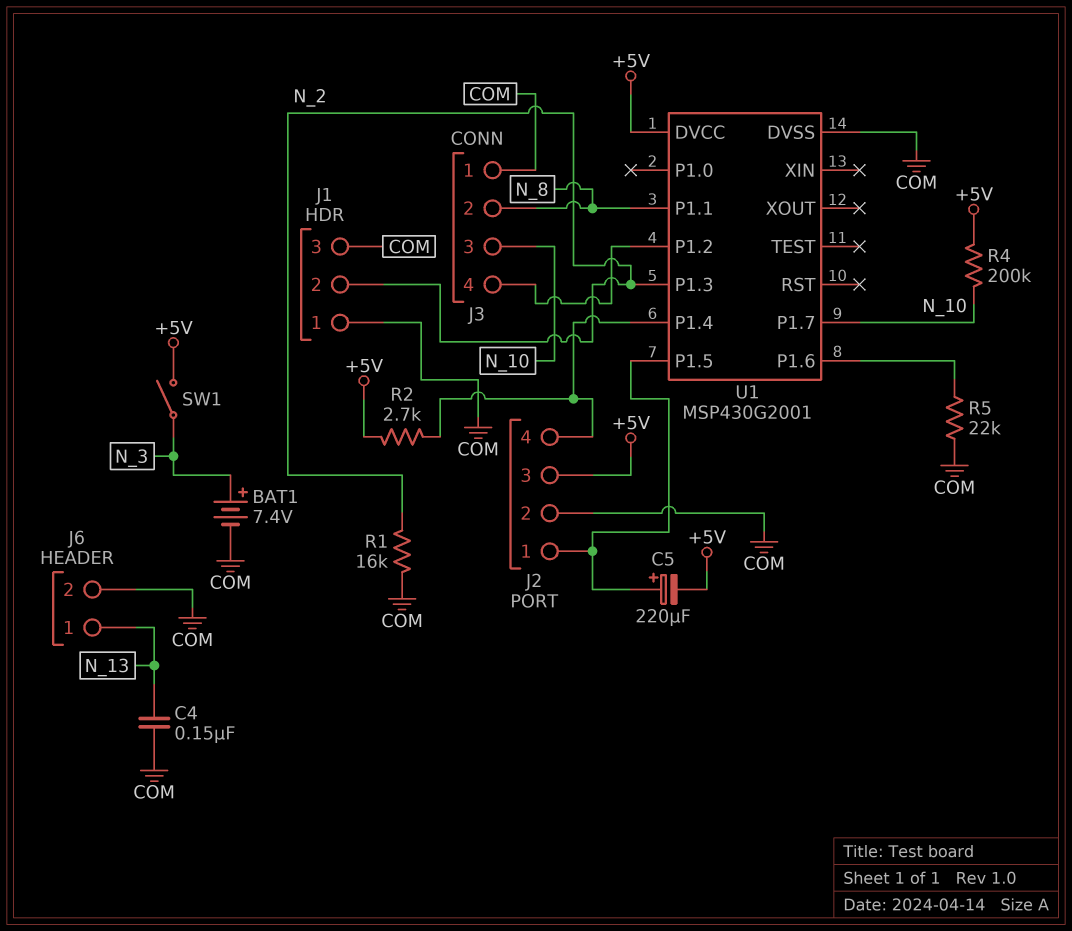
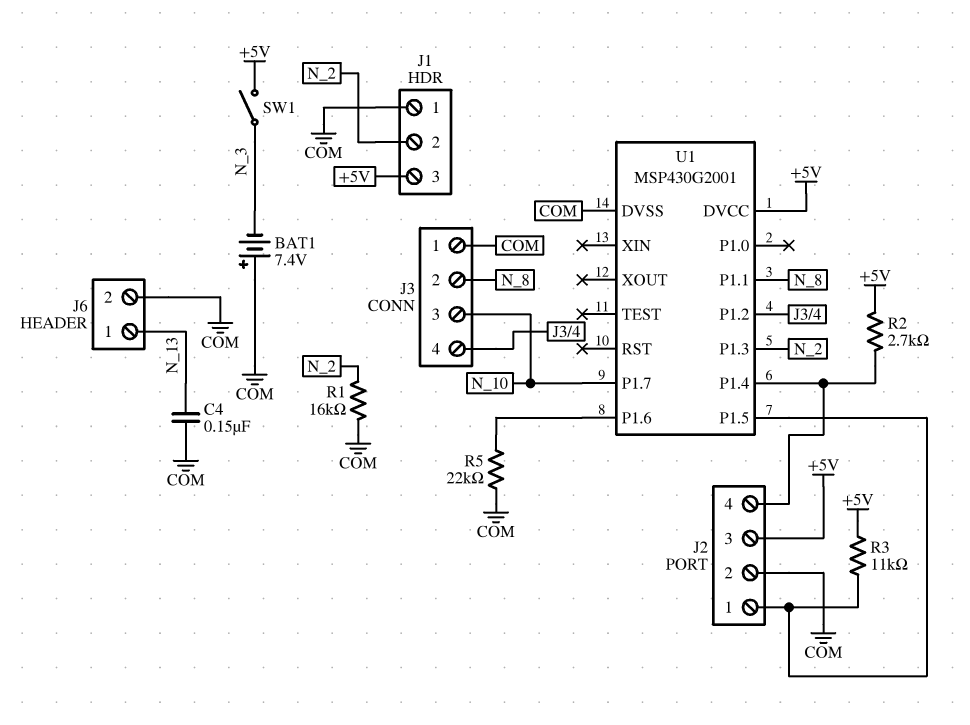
BAT1: 7.4V (plus N_3, minus COM) -> 7.4V (plus COM, minus N_3)
C5: 220uF (plus J2/1, minus +5V) -> none
J1 pin 3: COM -> +5V
R3: none -> 11k (+5V, J2/1)
R4: 200k (+5V, N_10) -> none

